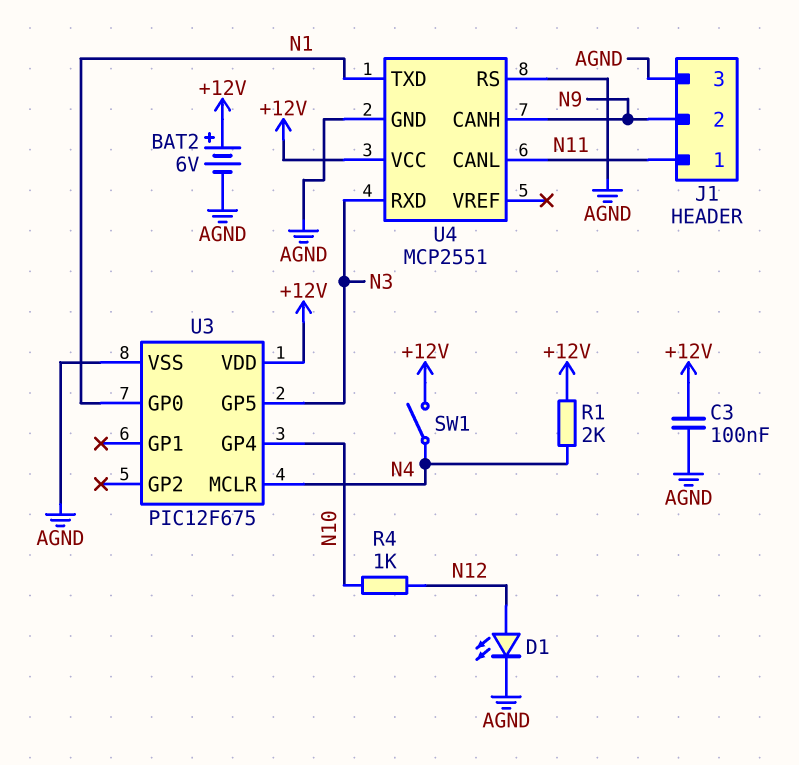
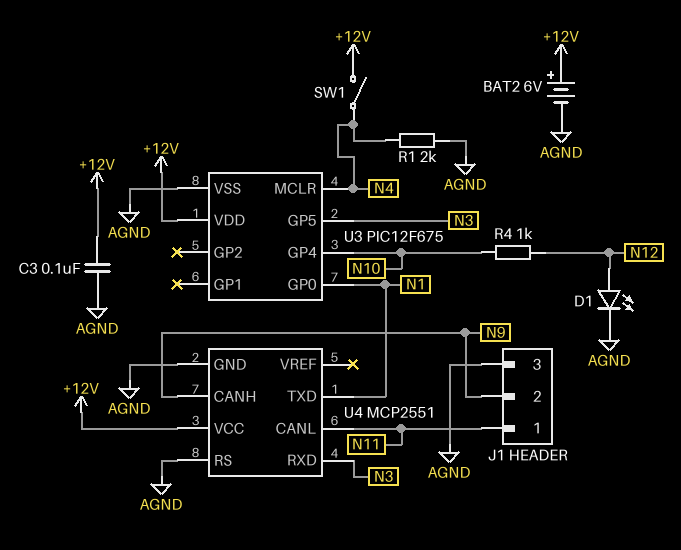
R1: 2k (+12V, N4) -> 2k (AGND, N4)

